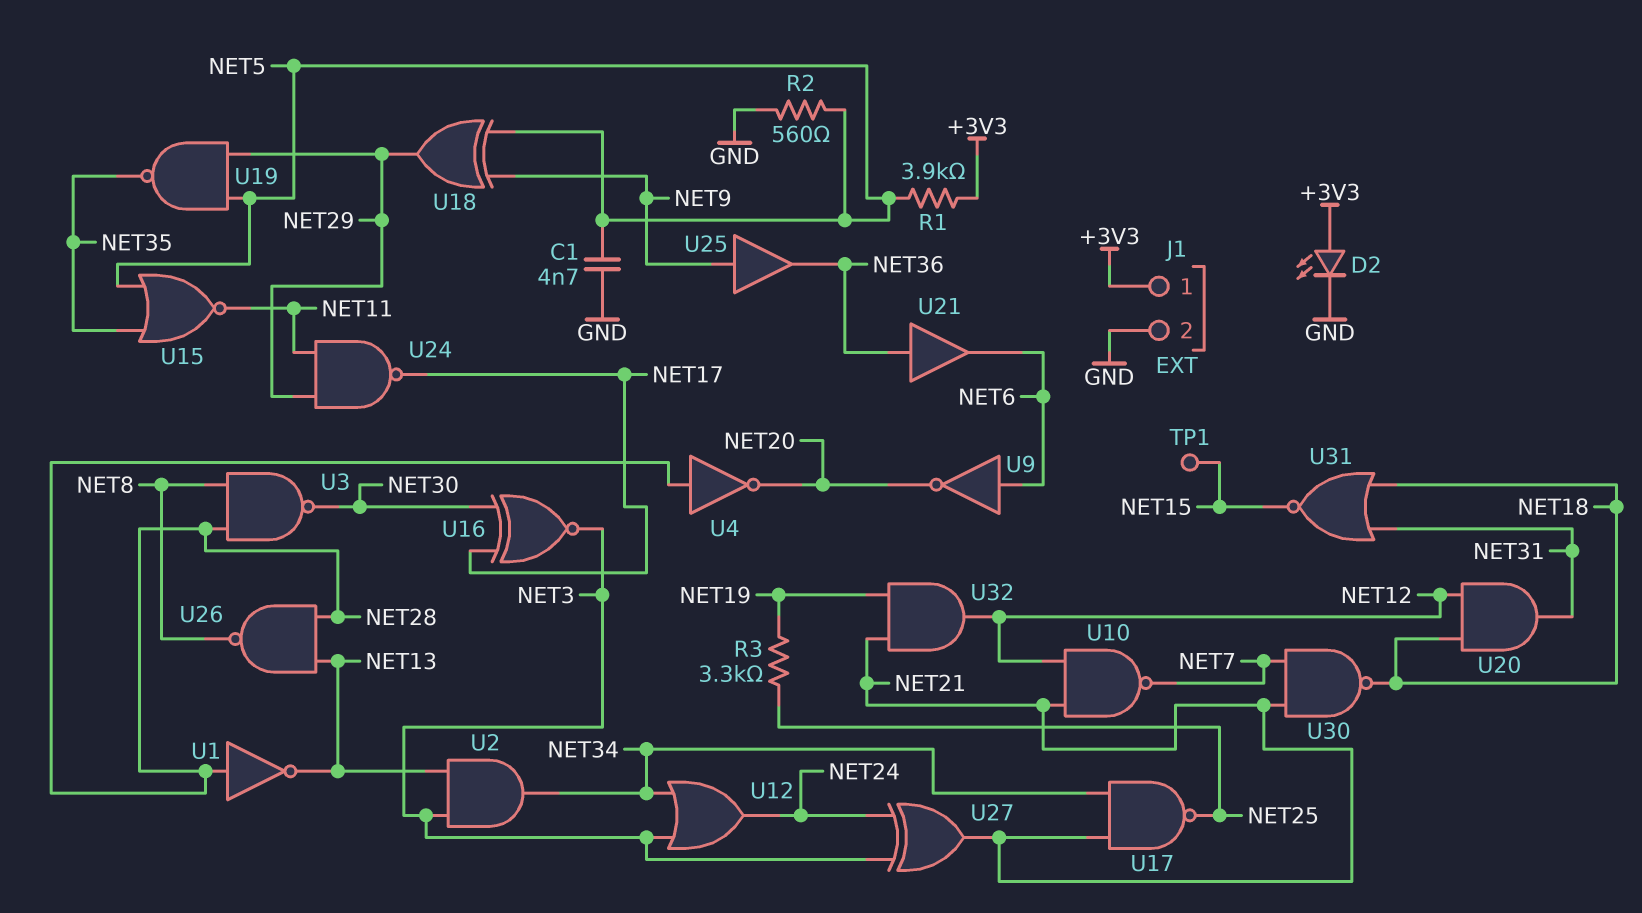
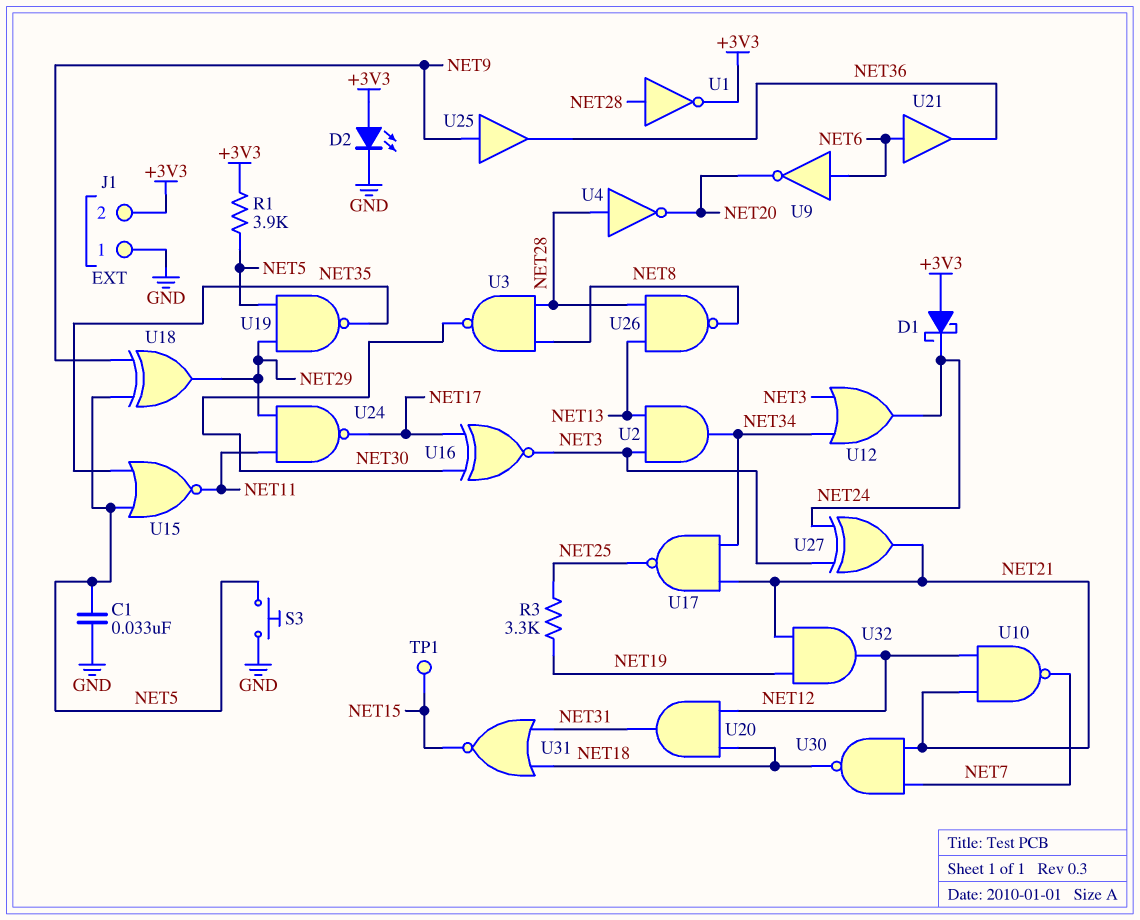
C1: 4.7nF (GND, NET5) -> 33nF (GND, NET5)
D1: none -> schottky (A +3V3, K NET24)
J1 pin 1: +3V3 -> GND
J1 pin 2: GND -> +3V3
R2: 560 (GND, NET5) -> none
S3: none -> button (GND, NET5)
U1: NOT (in NET28, out NET13) -> NOT (in NET28, out +3V3)
U21: buffer (in NET36, out NET6) -> buffer (in NET6, out NET36)

